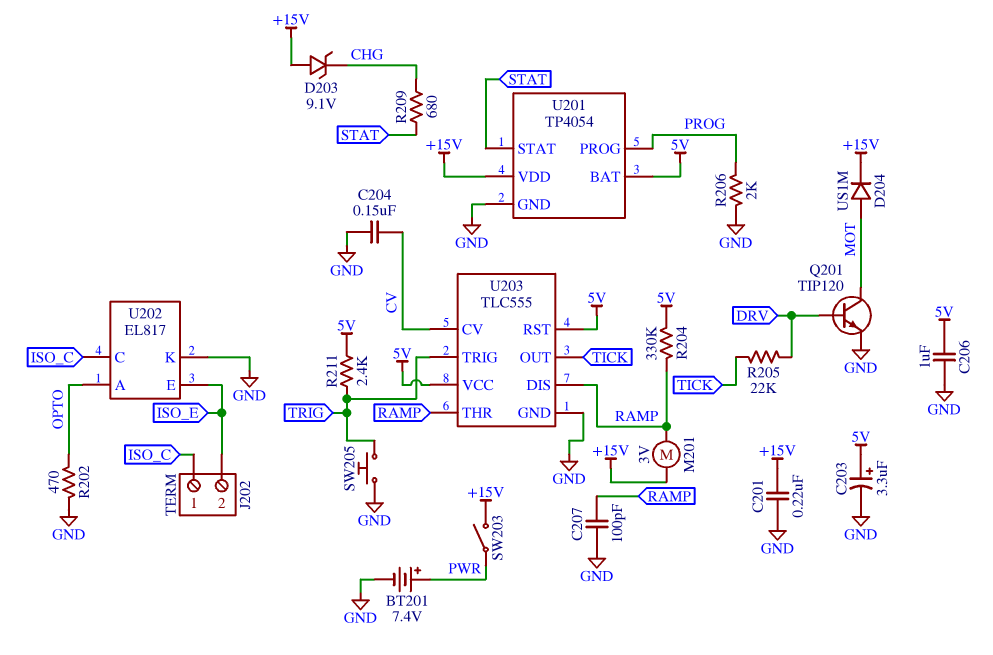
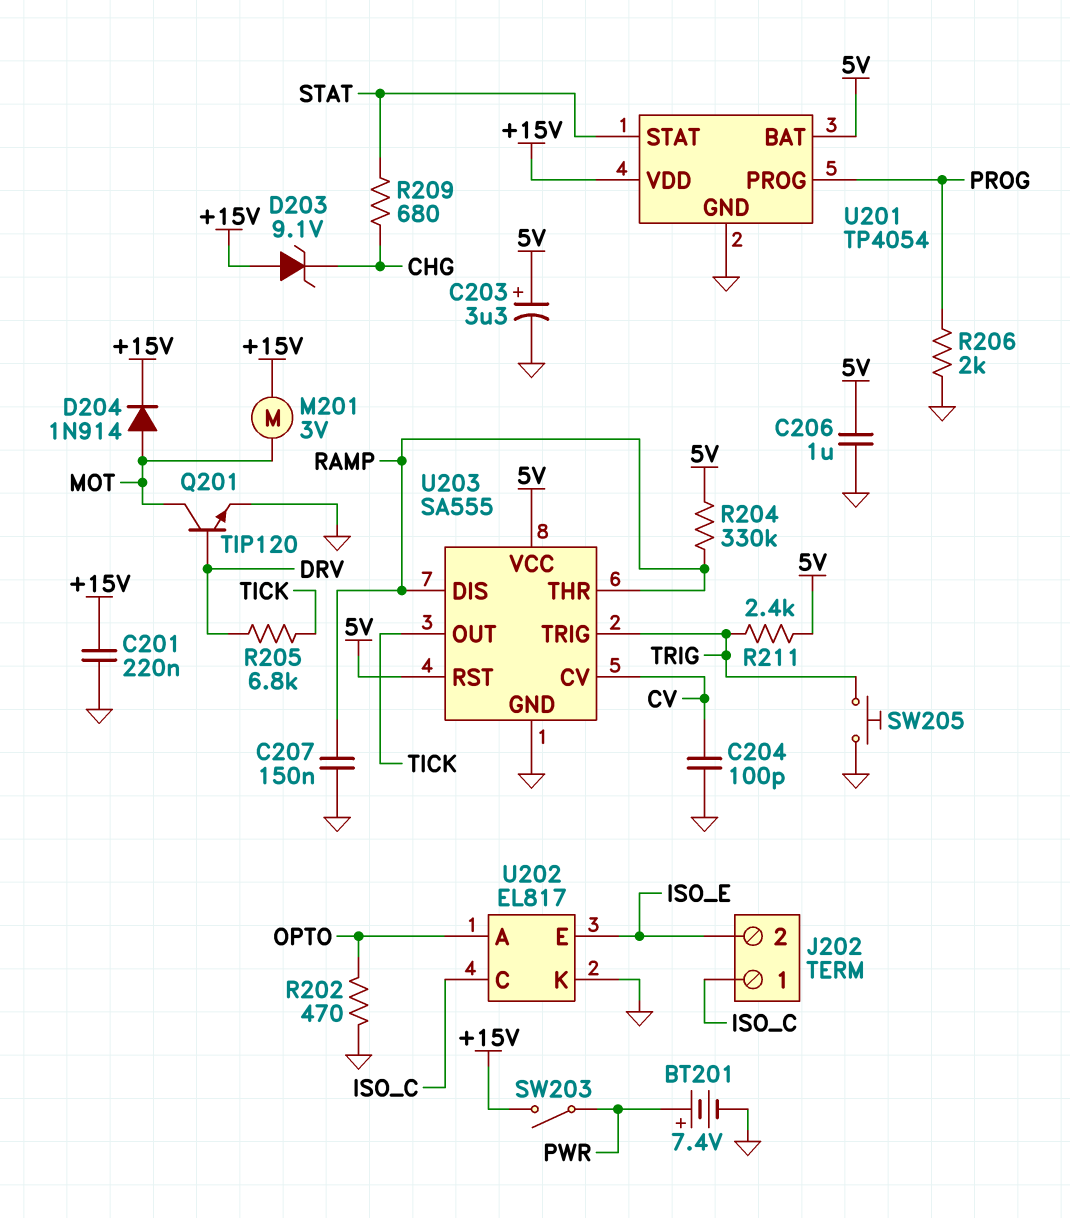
C204: 150nF (CV, GND) -> 100pF (CV, GND)
C207: 100pF (GND, RAMP) -> 150nF (GND, RAMP)
D204: diode US1M (A MOT, K +15V) -> diode 1N914 (A MOT, K +15V)
M201: motor 3V (+15V, RAMP) -> motor 3V (+15V, MOT)
R205: 22k (DRV, TICK) -> 6.8k (DRV, TICK)
U203: TLC555 -> SA555

